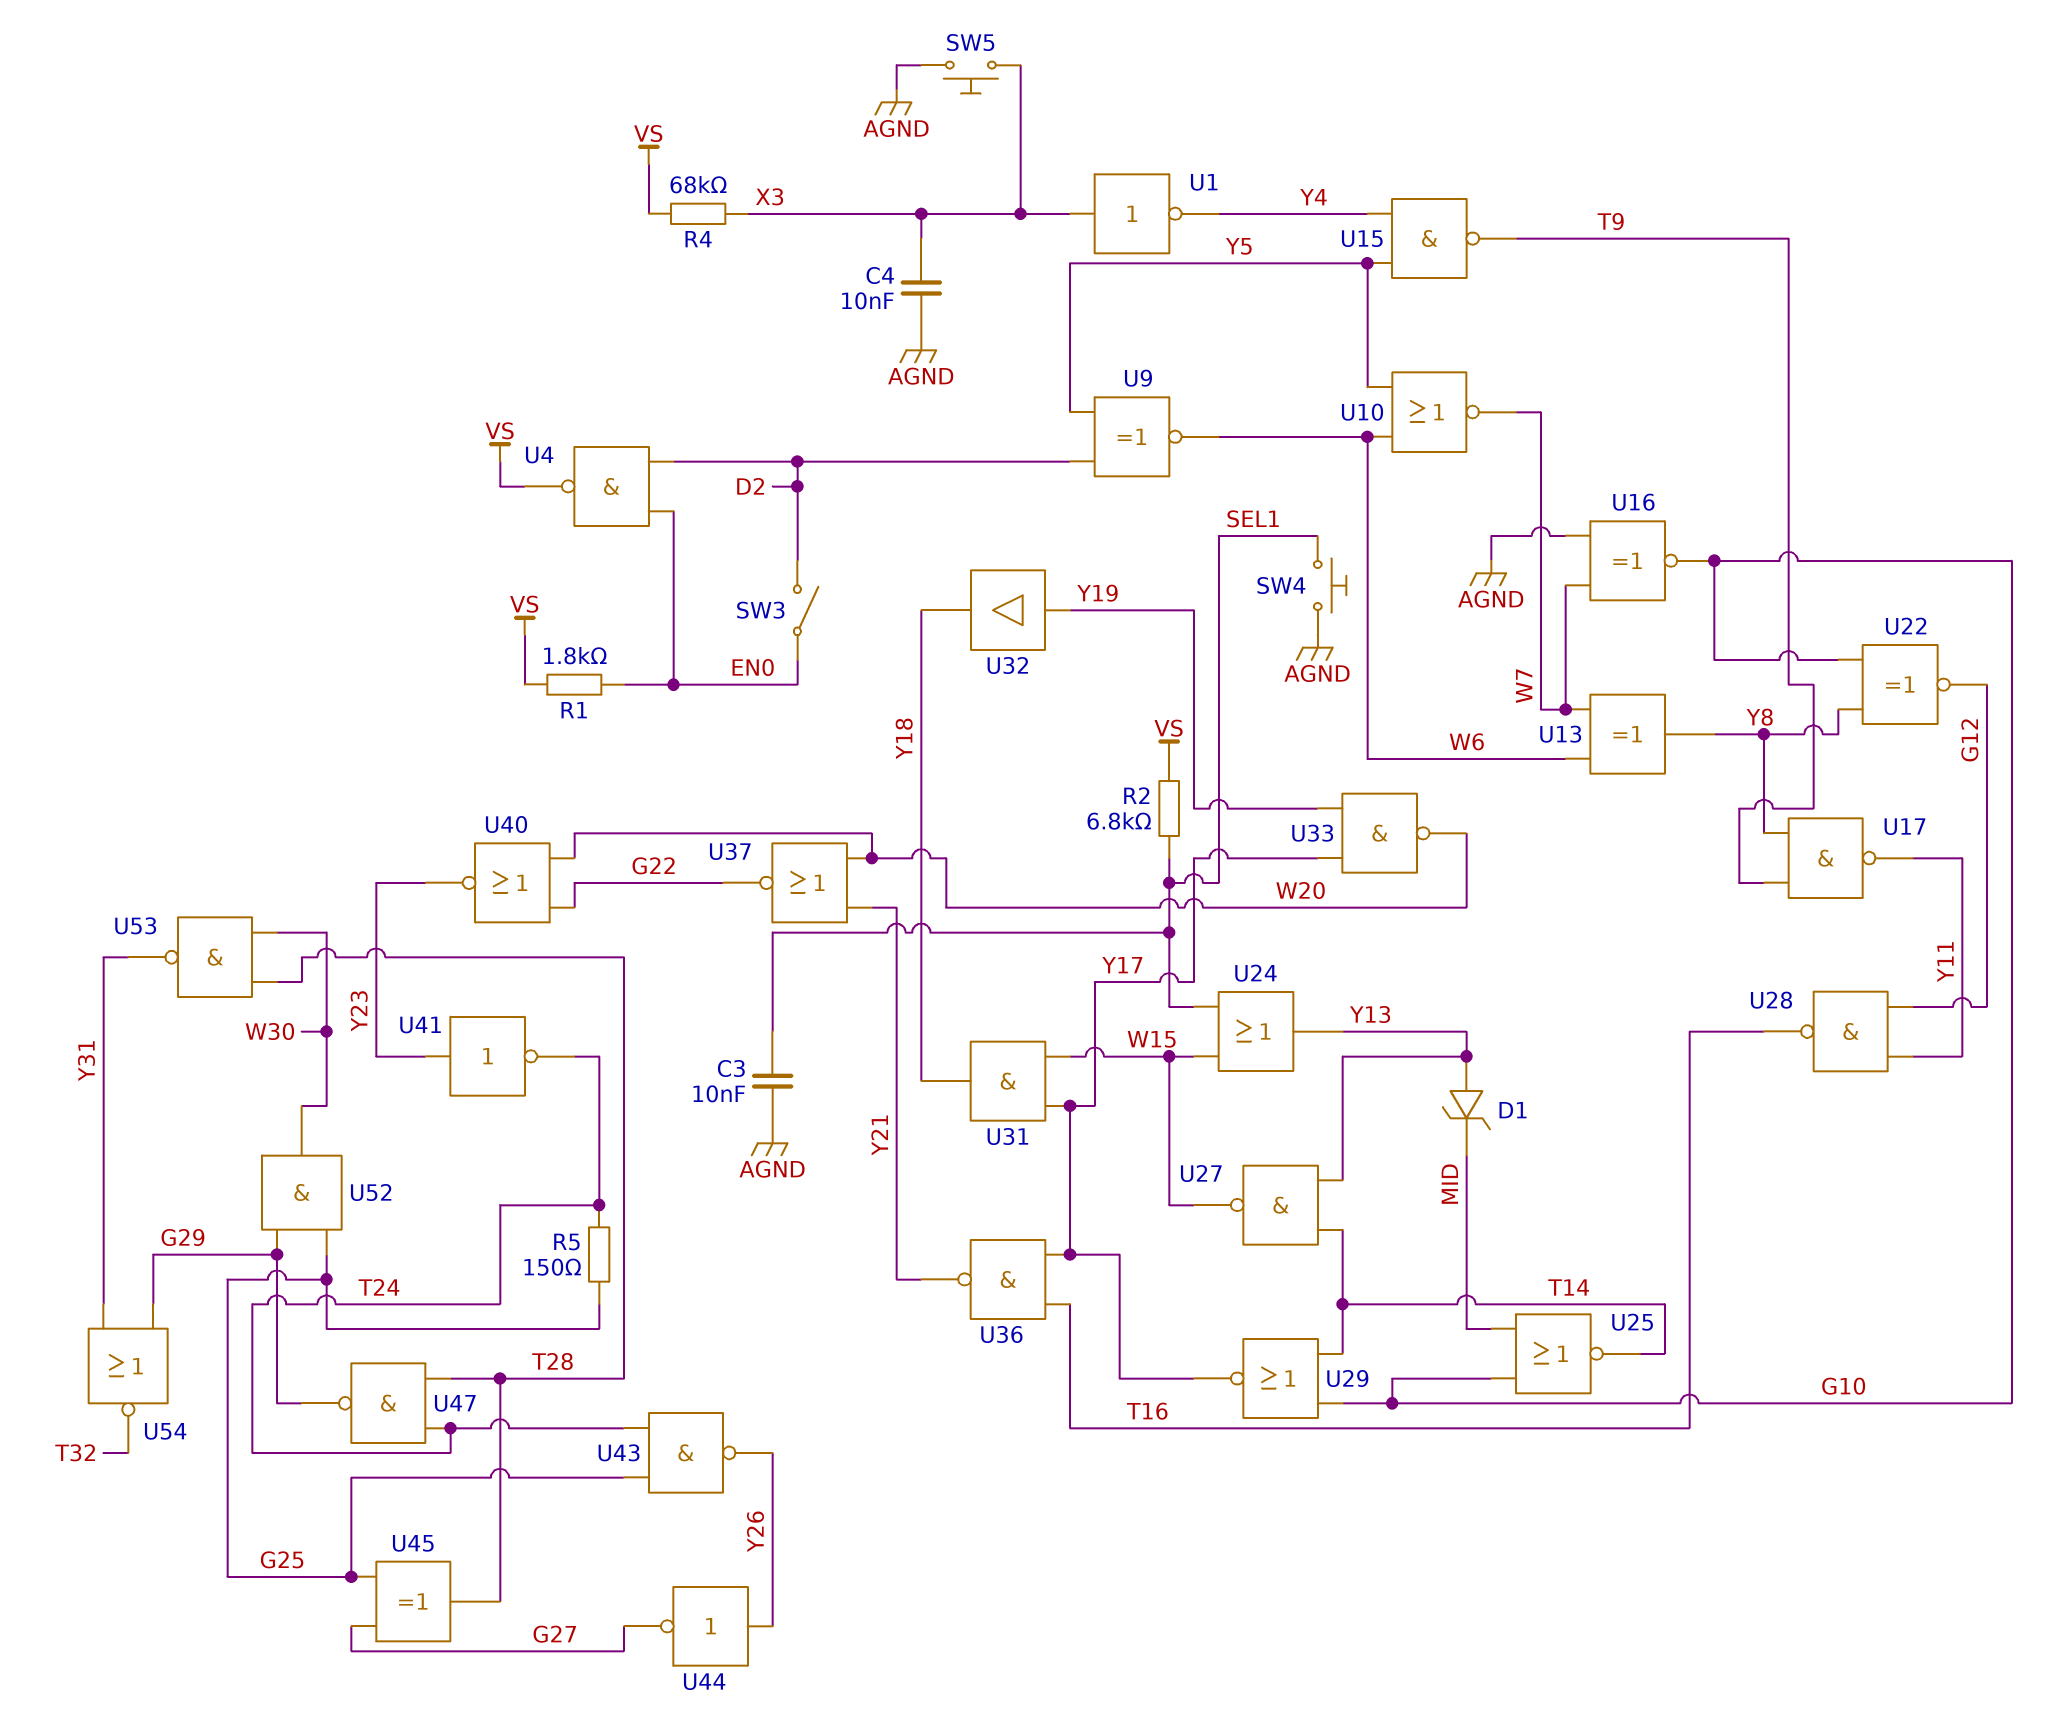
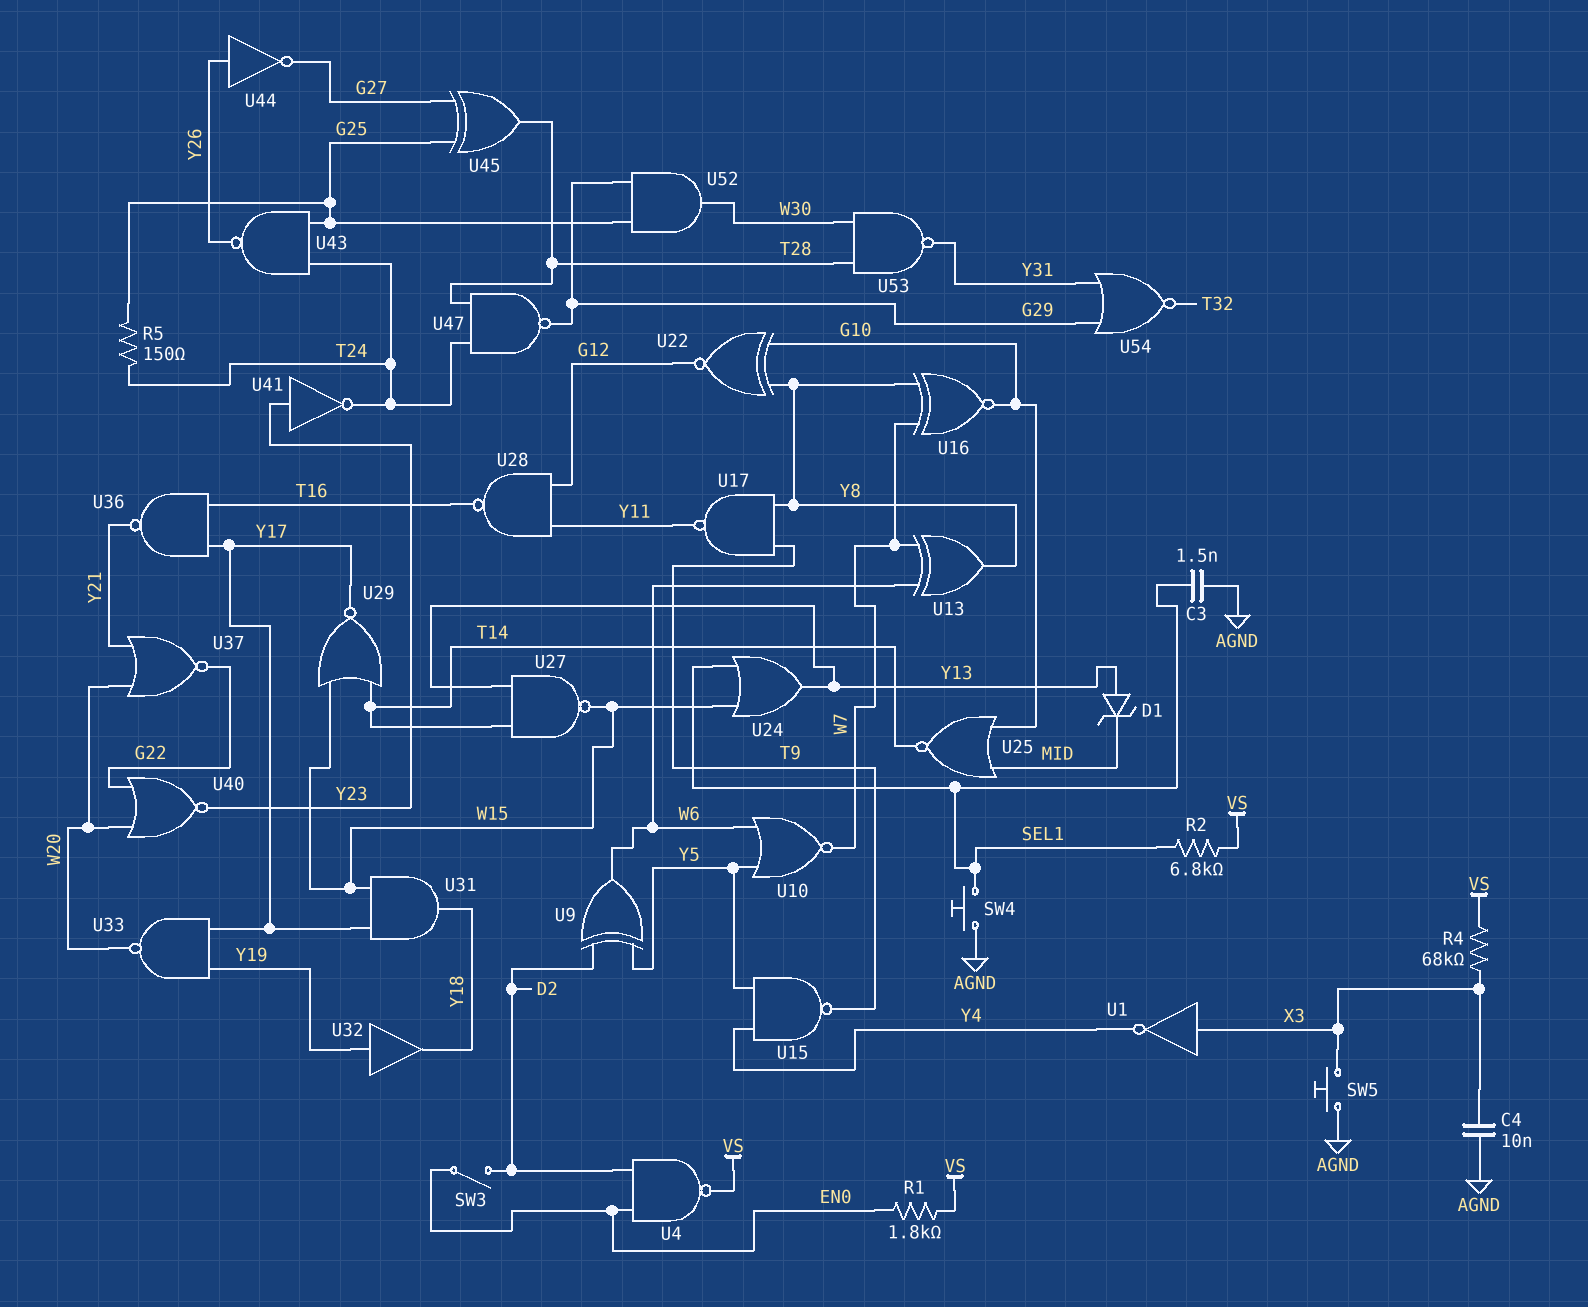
C3: 10nF (AGND, SEL1) -> 1.5nF (AGND, SEL1)
U9: XNOR (in D2, in Y5, out W6) -> XOR (in D2, in Y5, out W6)
U16: XNOR (in AGND, in W7, out G10) -> XNOR (in W7, in Y8, out G10)
U29: NOR (in G10, in T14, out Y17) -> NOR (in T14, in W15, out Y17)

